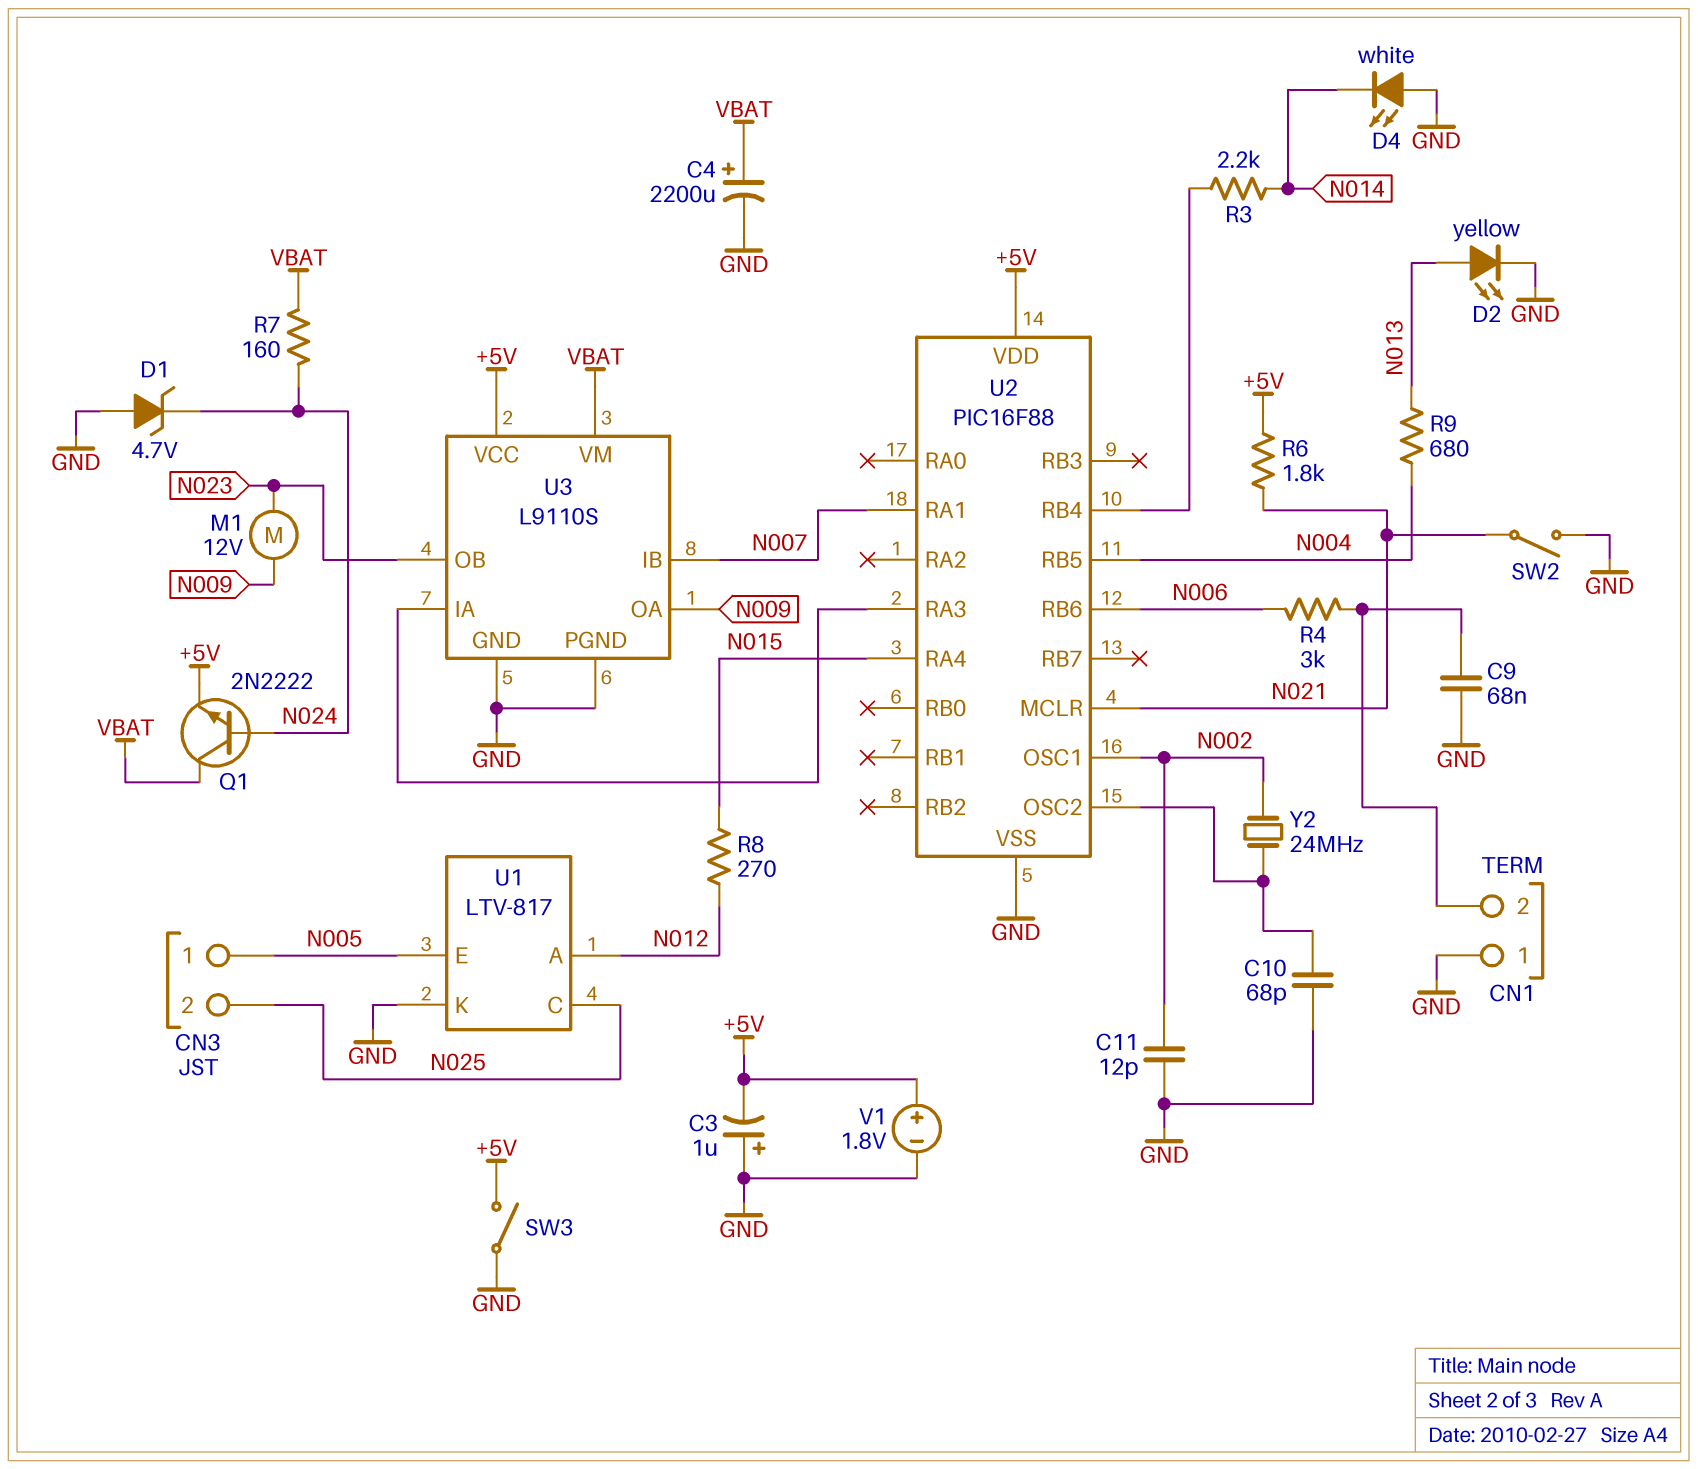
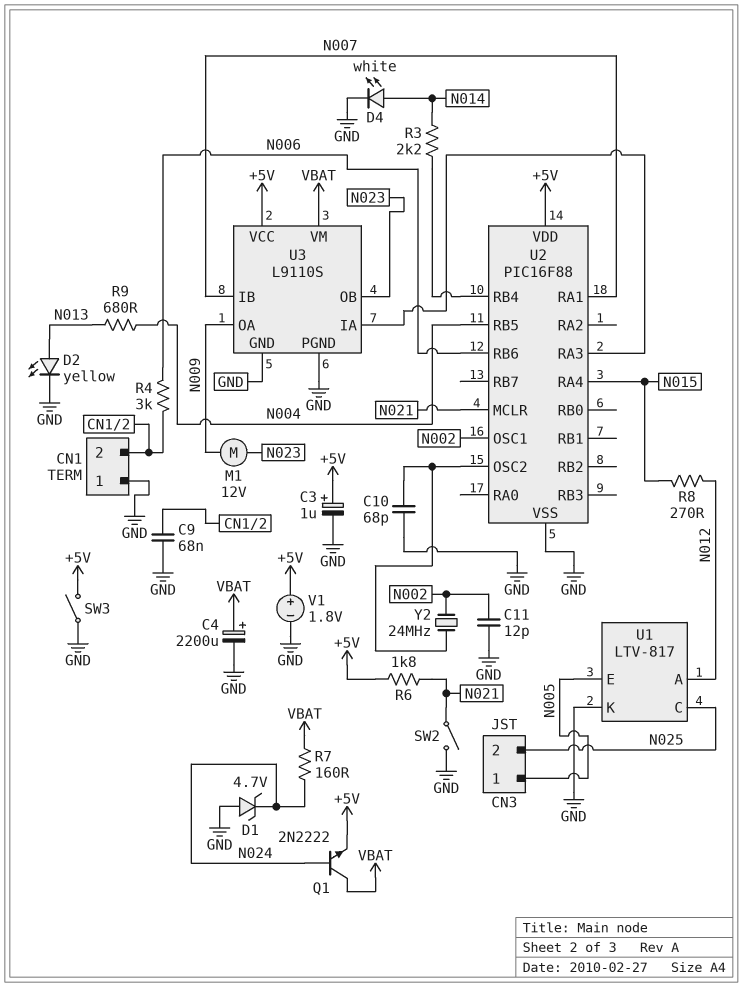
C3: 1uF (plus GND, minus +5V) -> 1uF (plus +5V, minus GND)
D4: LED white (A GND, K N014) -> LED white (A N014, K GND)

